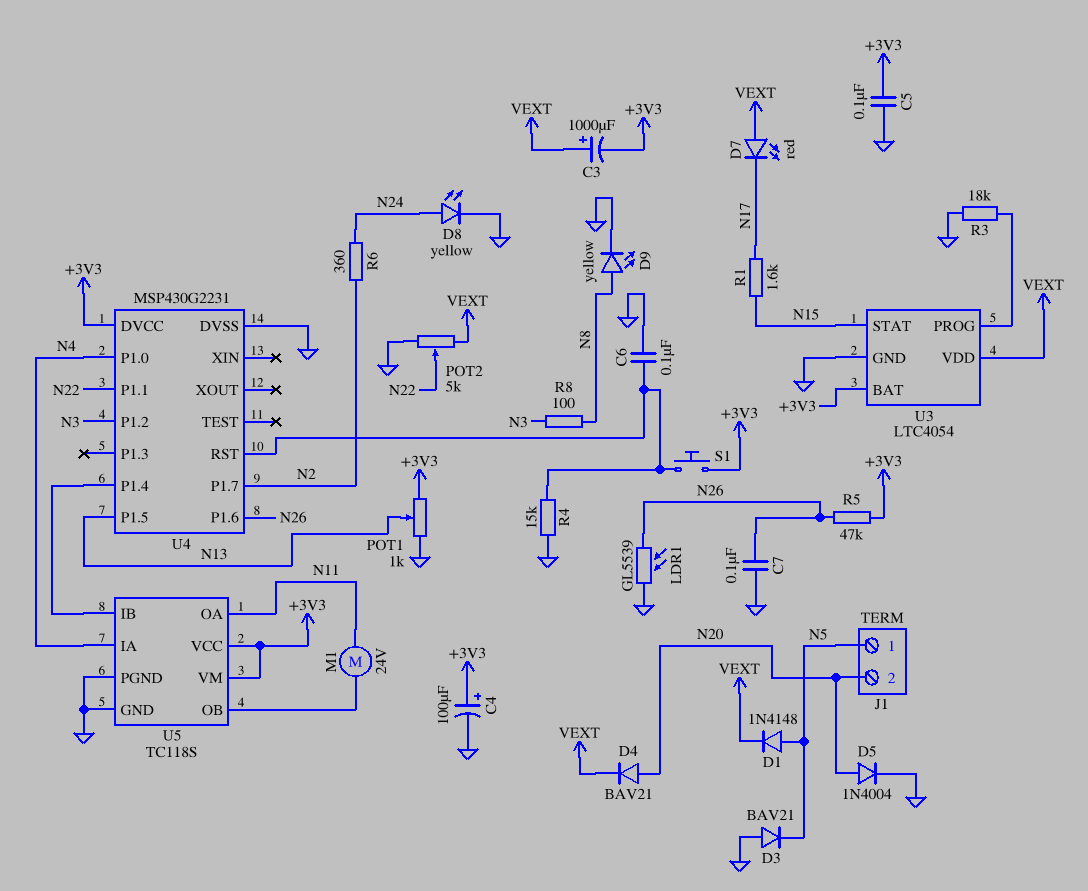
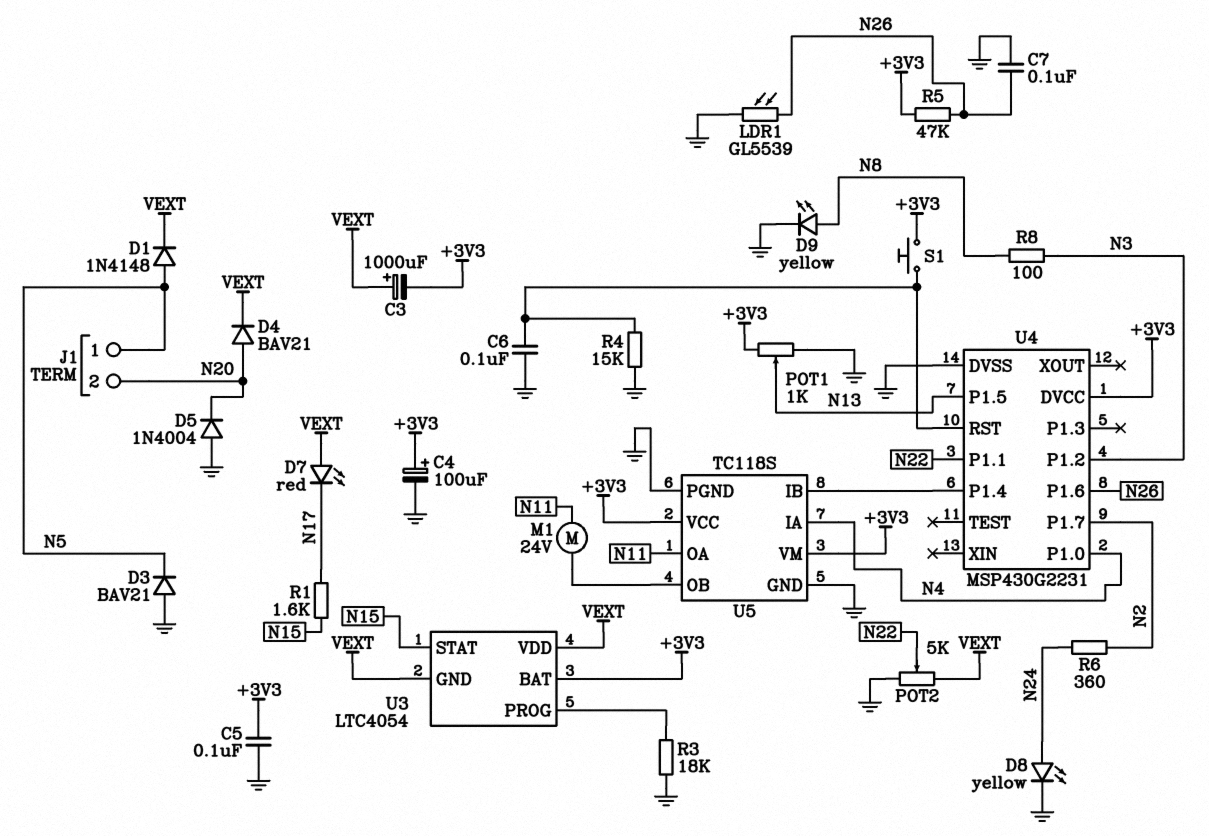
D5: diode 1N4004 (A N20, K GND) -> diode 1N4004 (A GND, K N20)
U3 pin GND: GND -> VEXT

